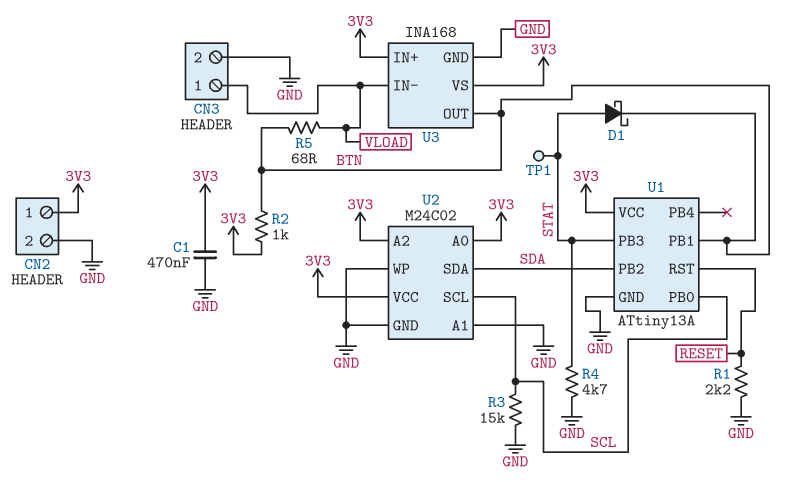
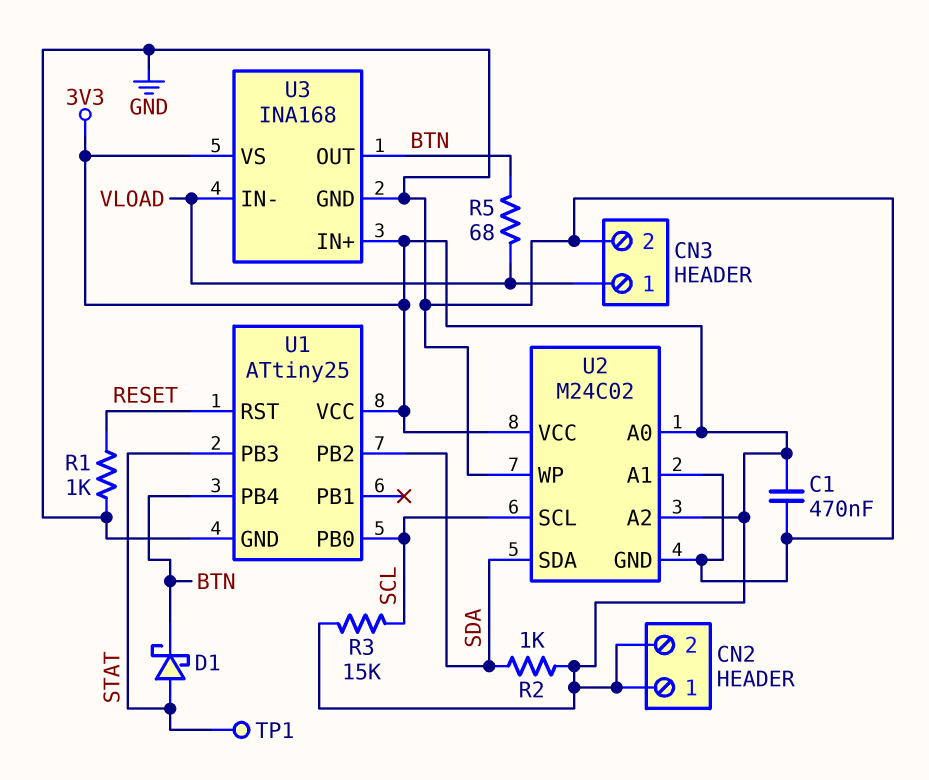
CN2 pin 2: GND -> 3V3
R1: 2.2k (GND, RESET) -> 1k (GND, RESET)
R2: 1k (3V3, BTN) -> 1k (3V3, SDA)
R3: 15k (GND, SCL) -> 15k (3V3, SCL)
R4: 4.7k (GND, STAT) -> none
U1: ATtiny13A -> ATtiny25
U1 pin PB1: BTN -> none
U1 pin PB4: none -> BTN

